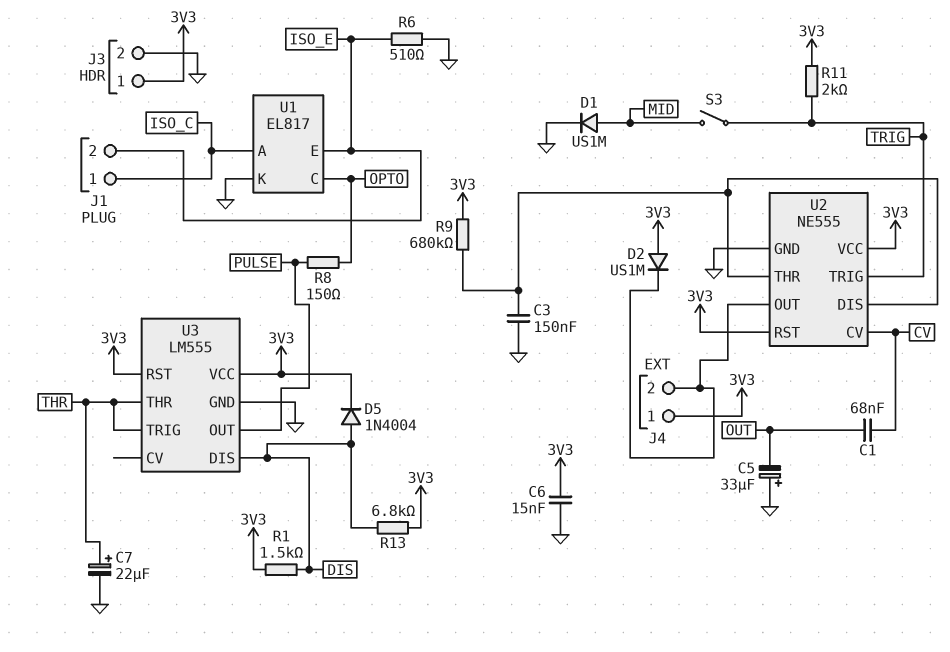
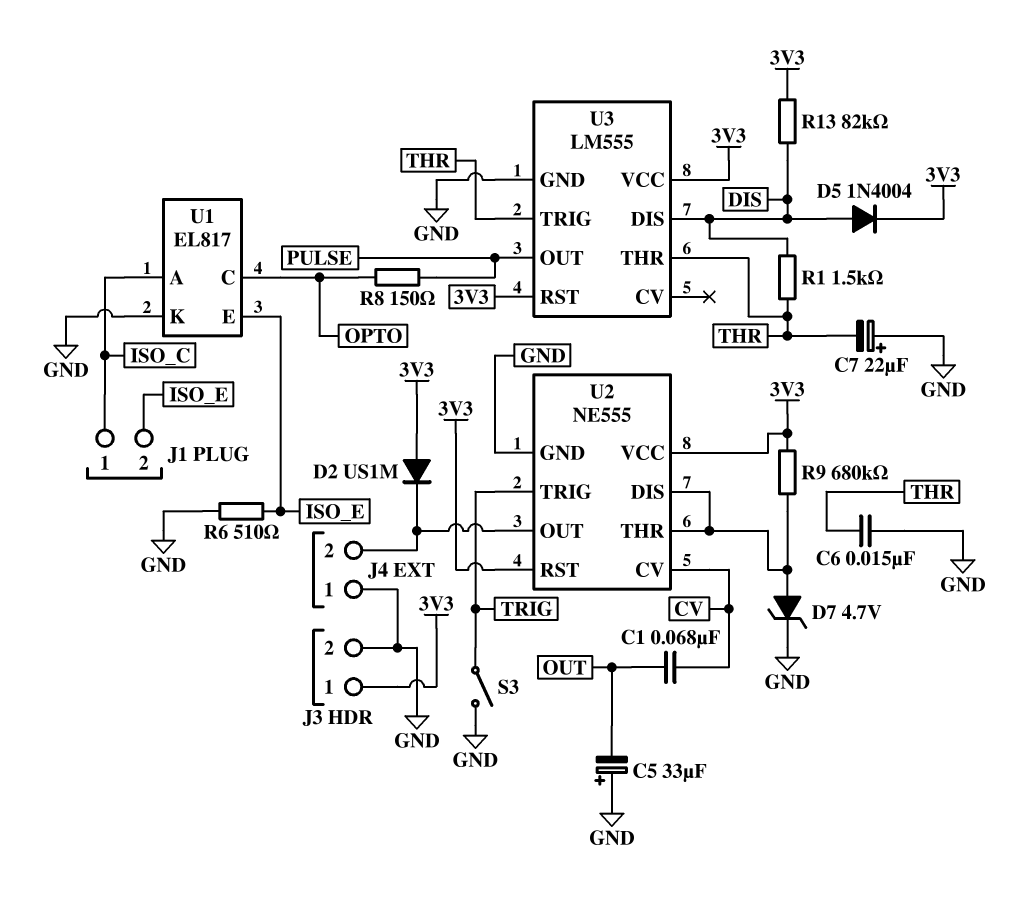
C3: 150nF (GND, U2/DIS) -> none
C6: 15nF (3V3, GND) -> 15nF (GND, THR)
C7: 22uF (plus THR, minus GND) -> 22uF (plus GND, minus THR)
D1: diode US1M (A MID, K GND) -> none
D7: none -> zener 4.7V (A U2/DIS, K GND)
J4 pin 1: 3V3 -> GND
R1: 1.5k (3V3, DIS) -> 1.5k (DIS, THR)
R11: 2k (3V3, TRIG) -> none
R13: 6.8k (3V3, DIS) -> 82k (3V3, DIS)
S3: switch (MID, TRIG) -> switch (GND, TRIG)

